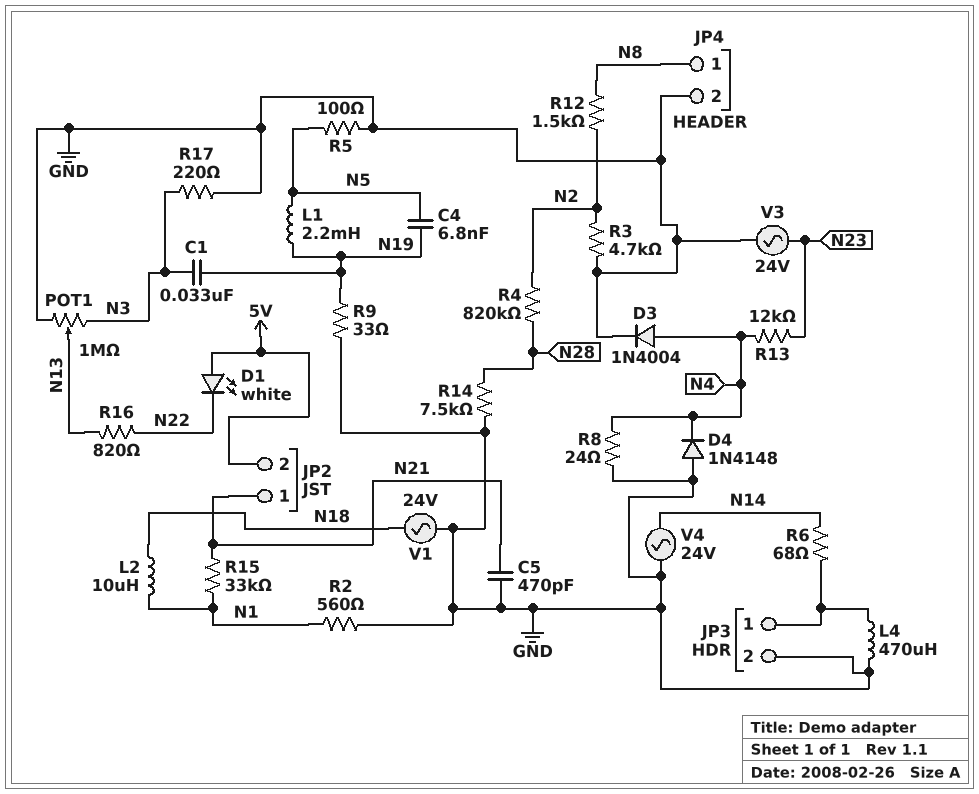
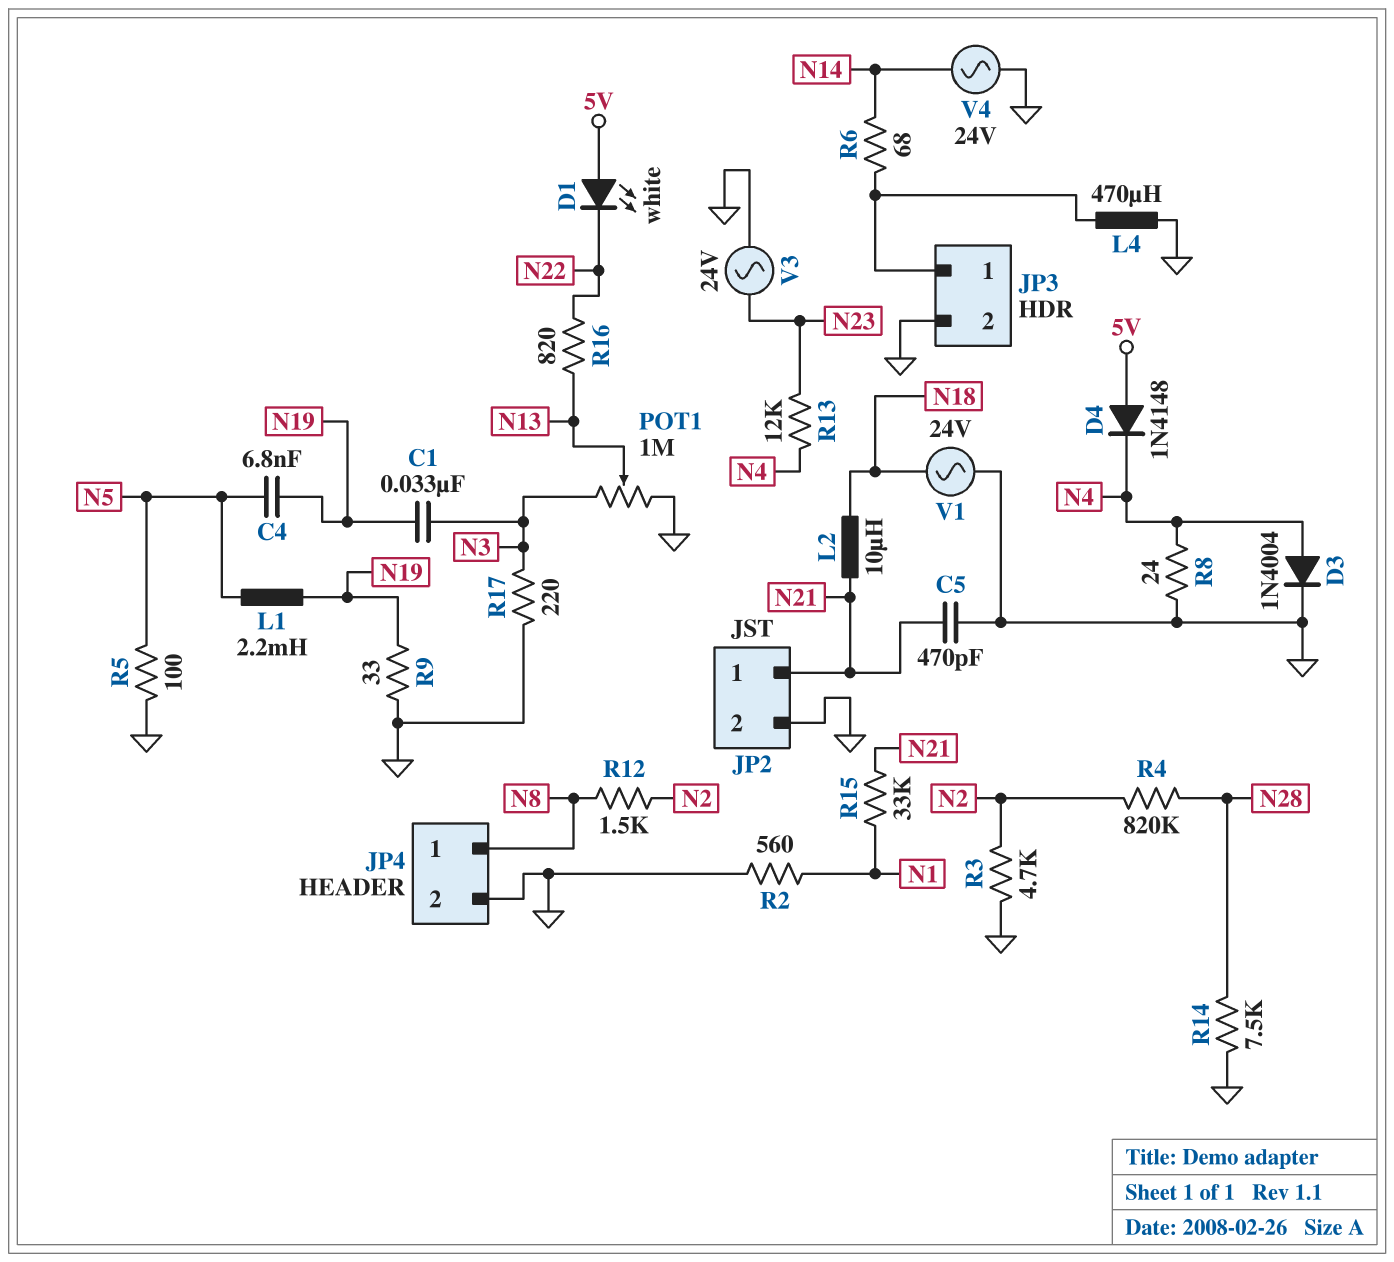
D4: diode 1N4148 (A GND, K N4) -> diode 1N4148 (A 5V, K N4)
JP2 pin 2: 5V -> GND
L2: 10uH (N1, N18) -> 10uH (N18, N21)

